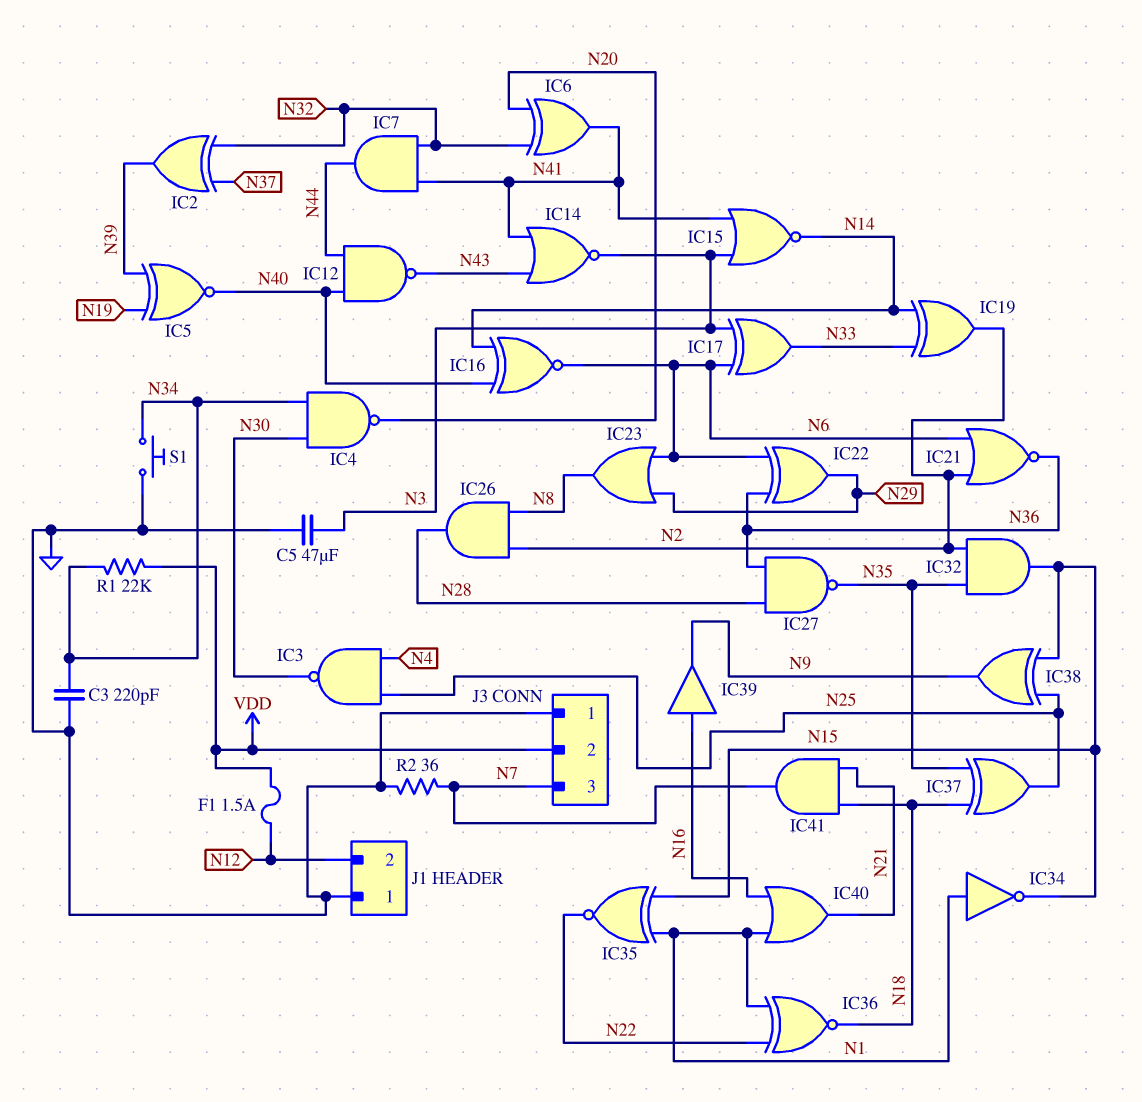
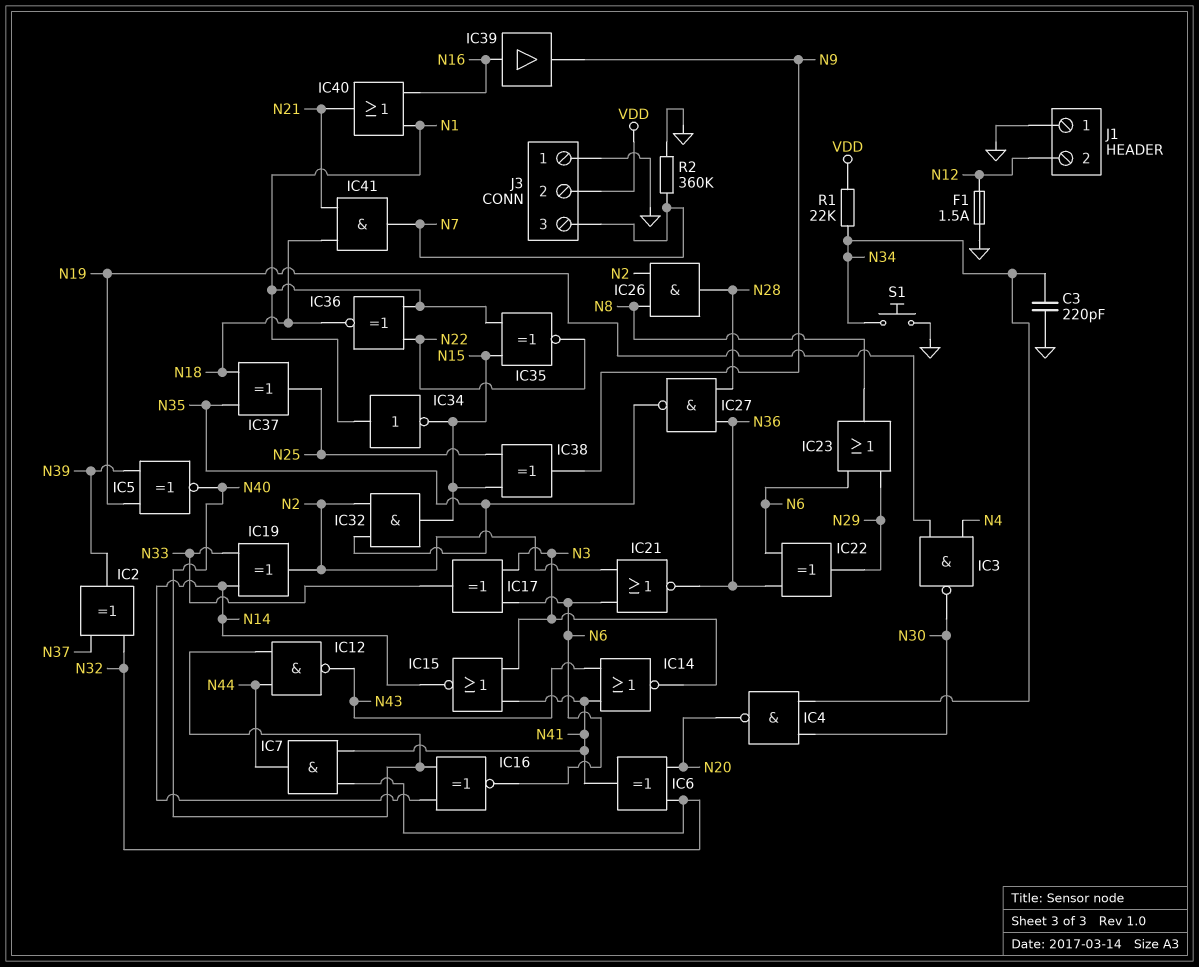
C5: 47uF (GND, N3) -> none
F1: 1.5A (N12, VDD) -> 1.5A (GND, N12)
IC3: NAND (in N4, in N25, out N30) -> NAND (in N4, in N19, out N30)
R2: 36 (GND, N7) -> 360k (GND, N7)

